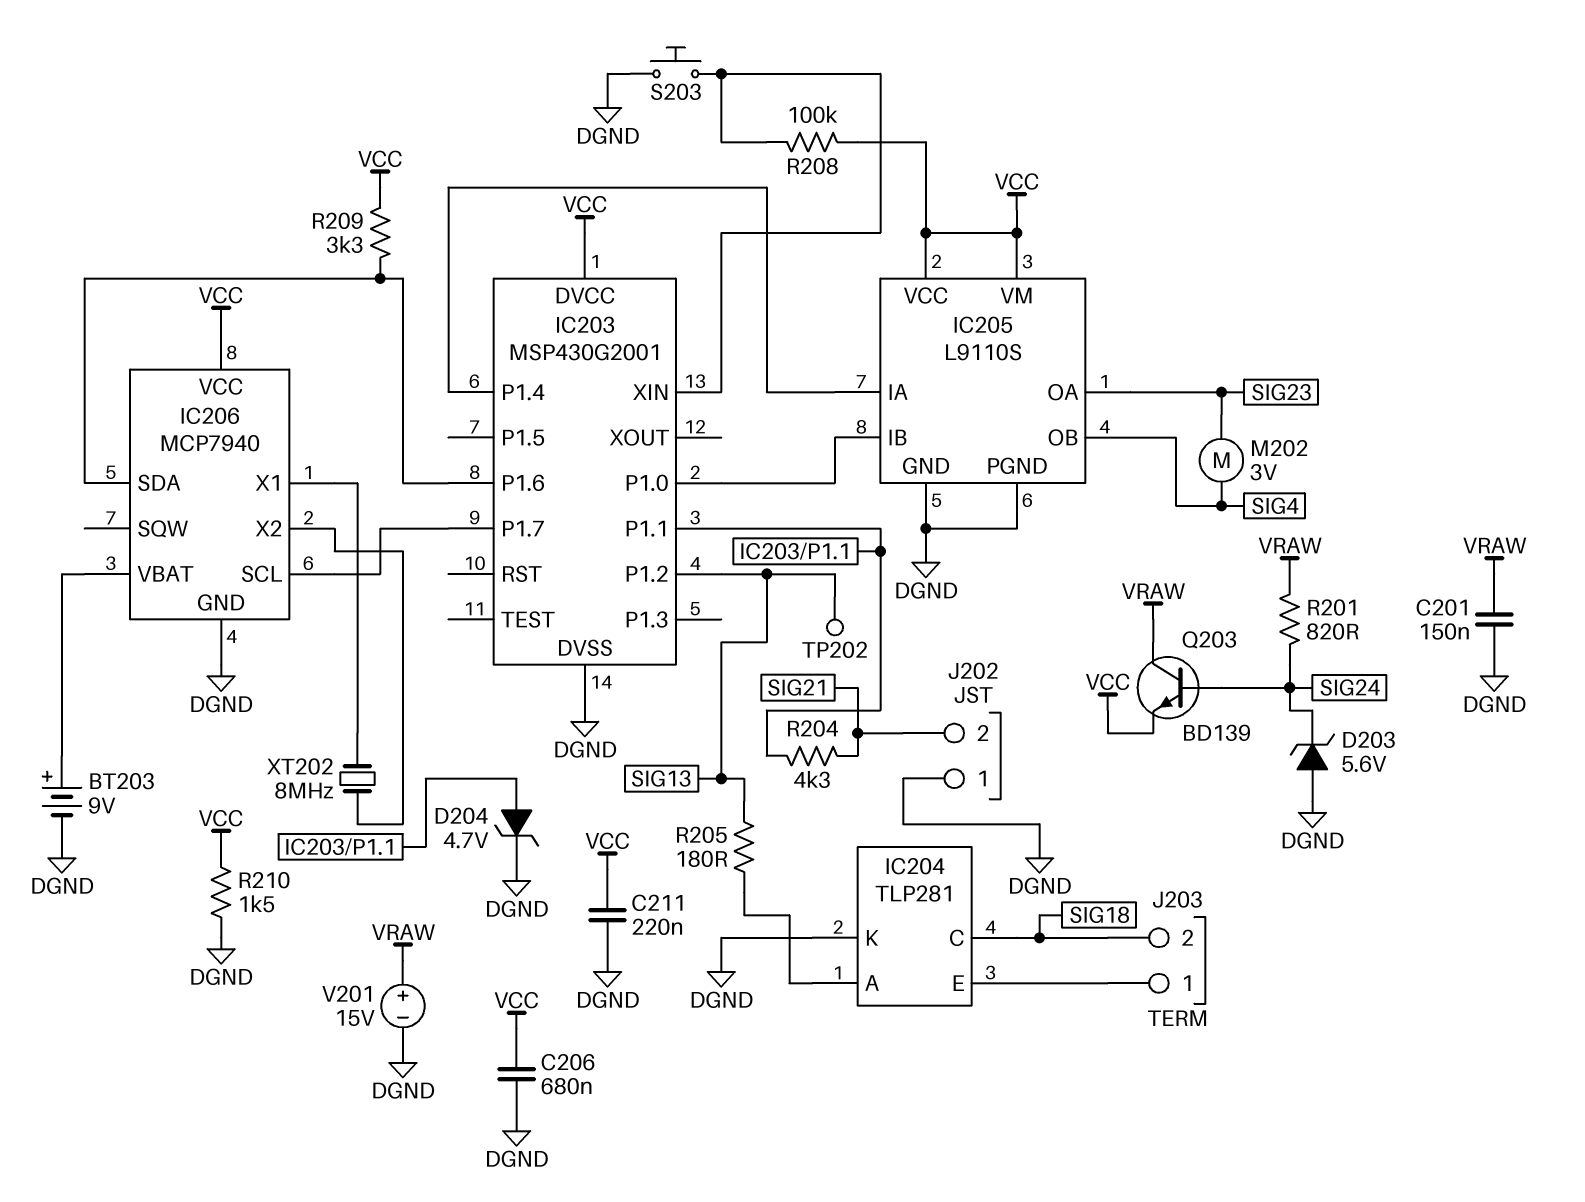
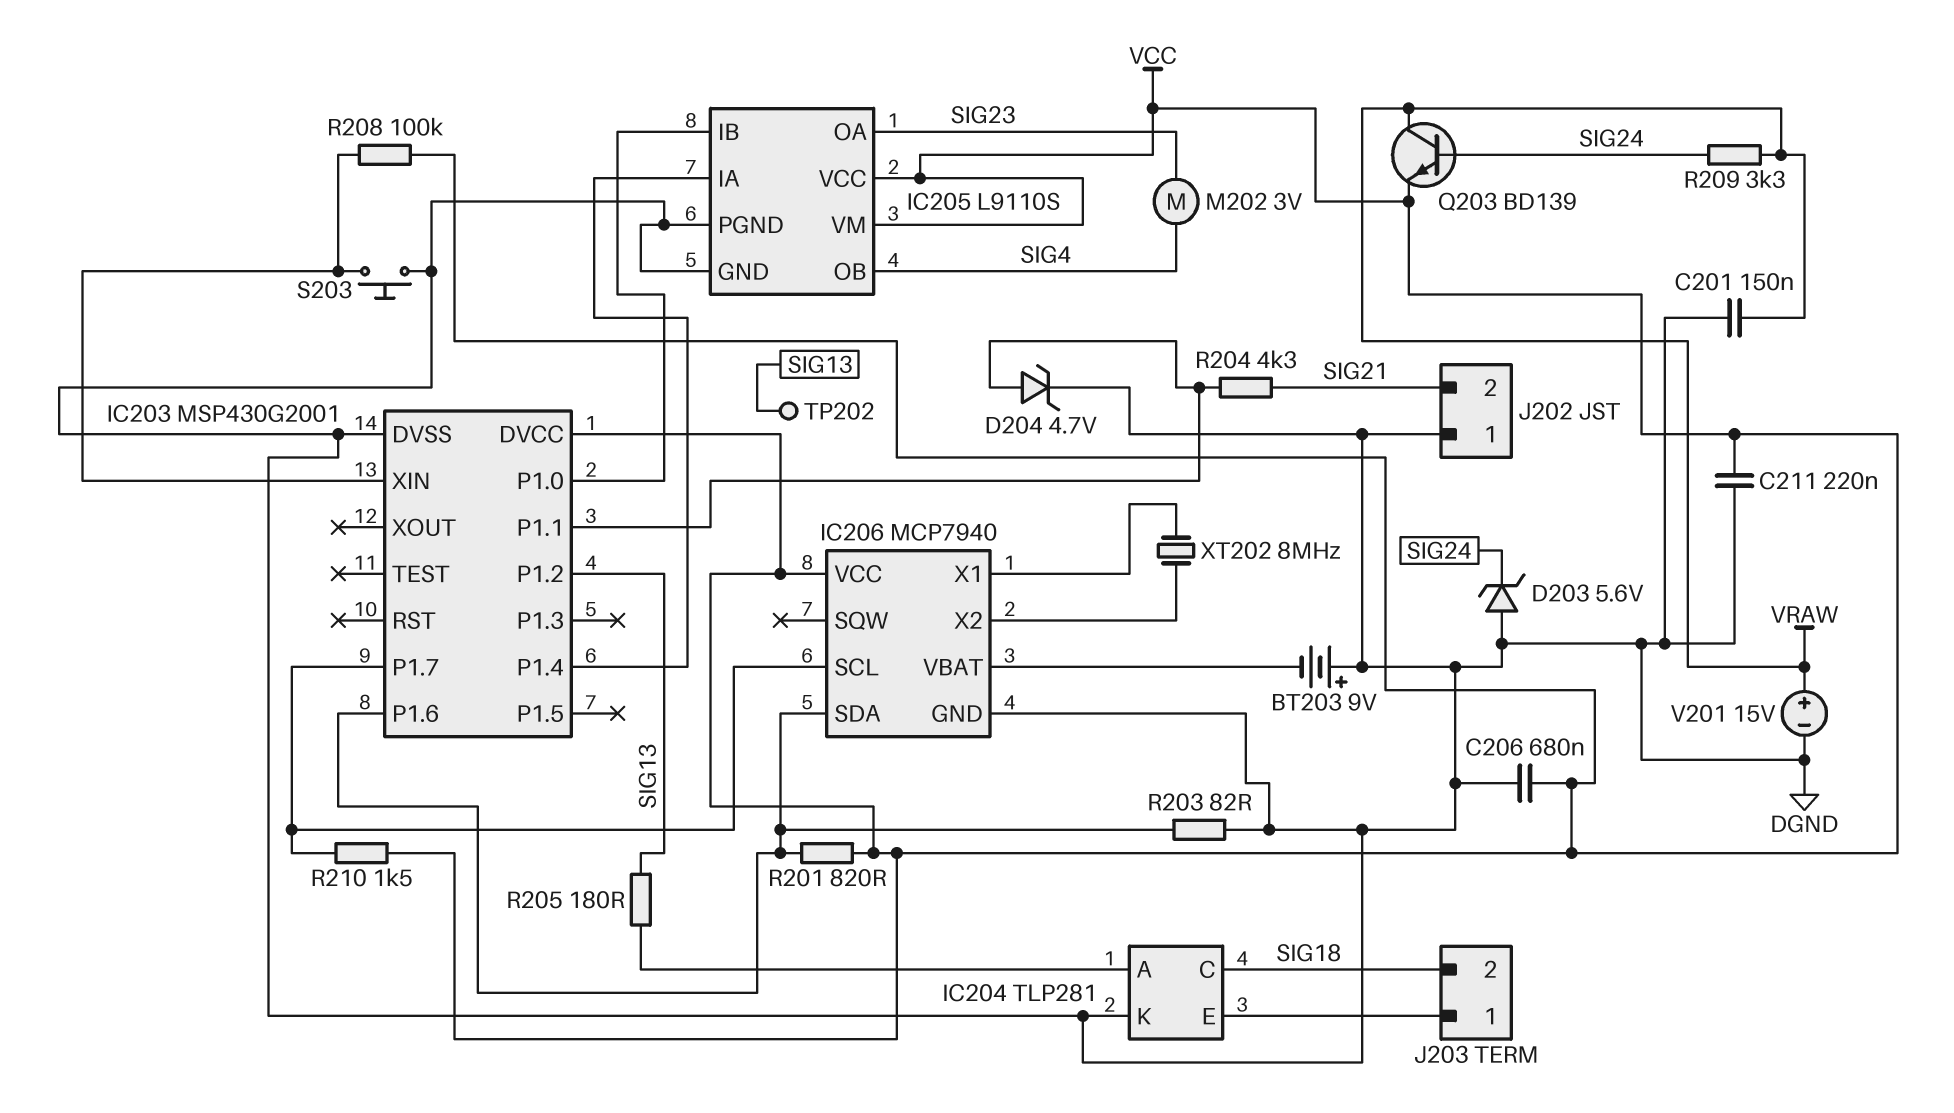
BT203: 9V (plus IC206/VBAT, minus DGND) -> 9V (plus DGND, minus IC206/VBAT)
R201: 820 (SIG24, VRAW) -> 820 (IC203/P1.6, VCC)
R203: none -> 82 (DGND, IC203/P1.6)
R209: 3.3k (IC203/P1.6, VCC) -> 3.3k (SIG24, VRAW)
R210: 1.5k (DGND, VCC) -> 1.5k (IC203/P1.7, VCC)

